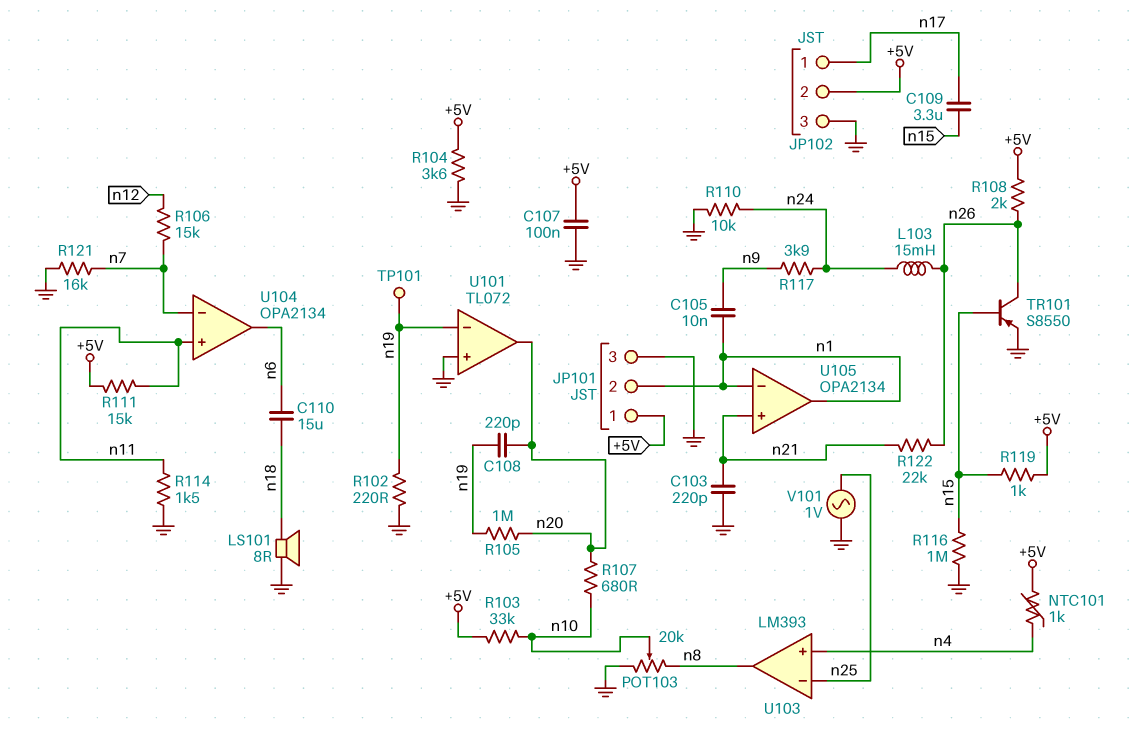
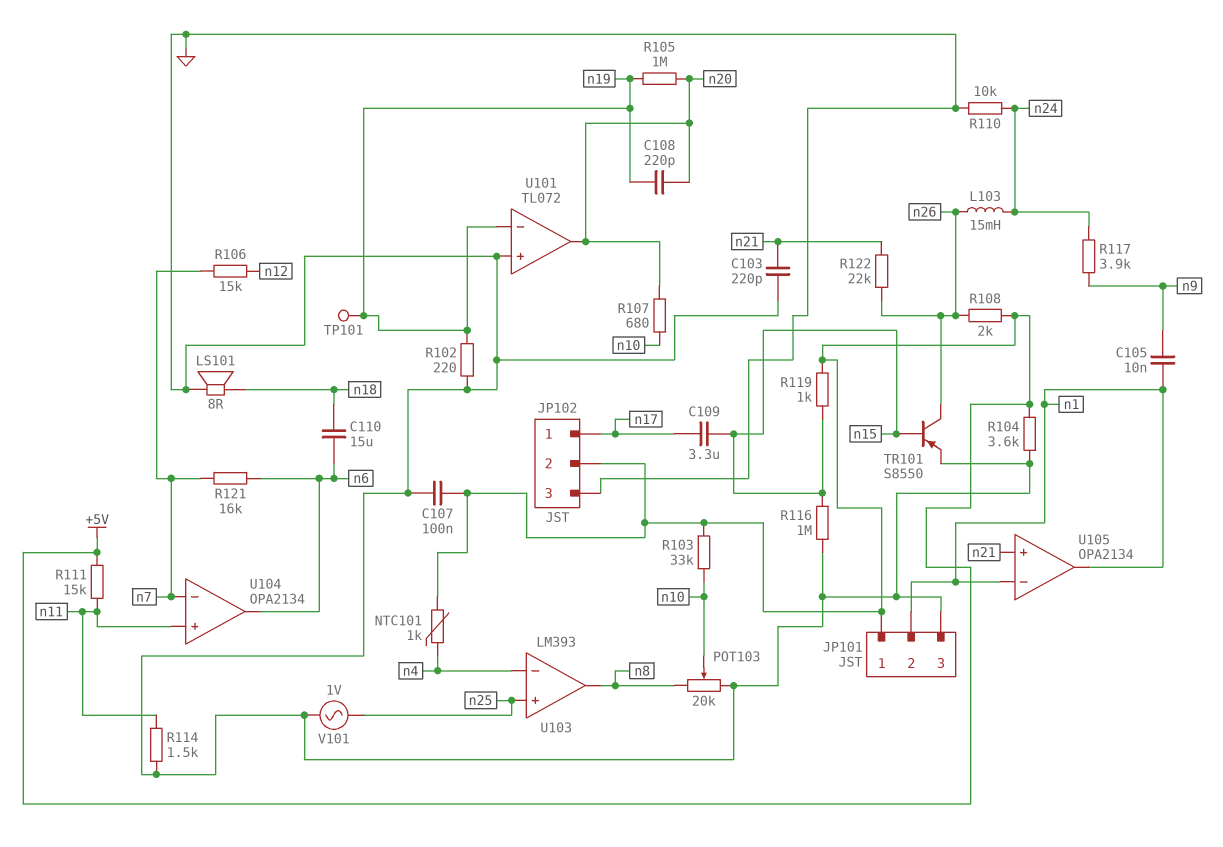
R121: 16k (GND, n7) -> 16k (n6, n7)
U103 pin in+: n4 -> n25
U103 pin in-: n25 -> n4

